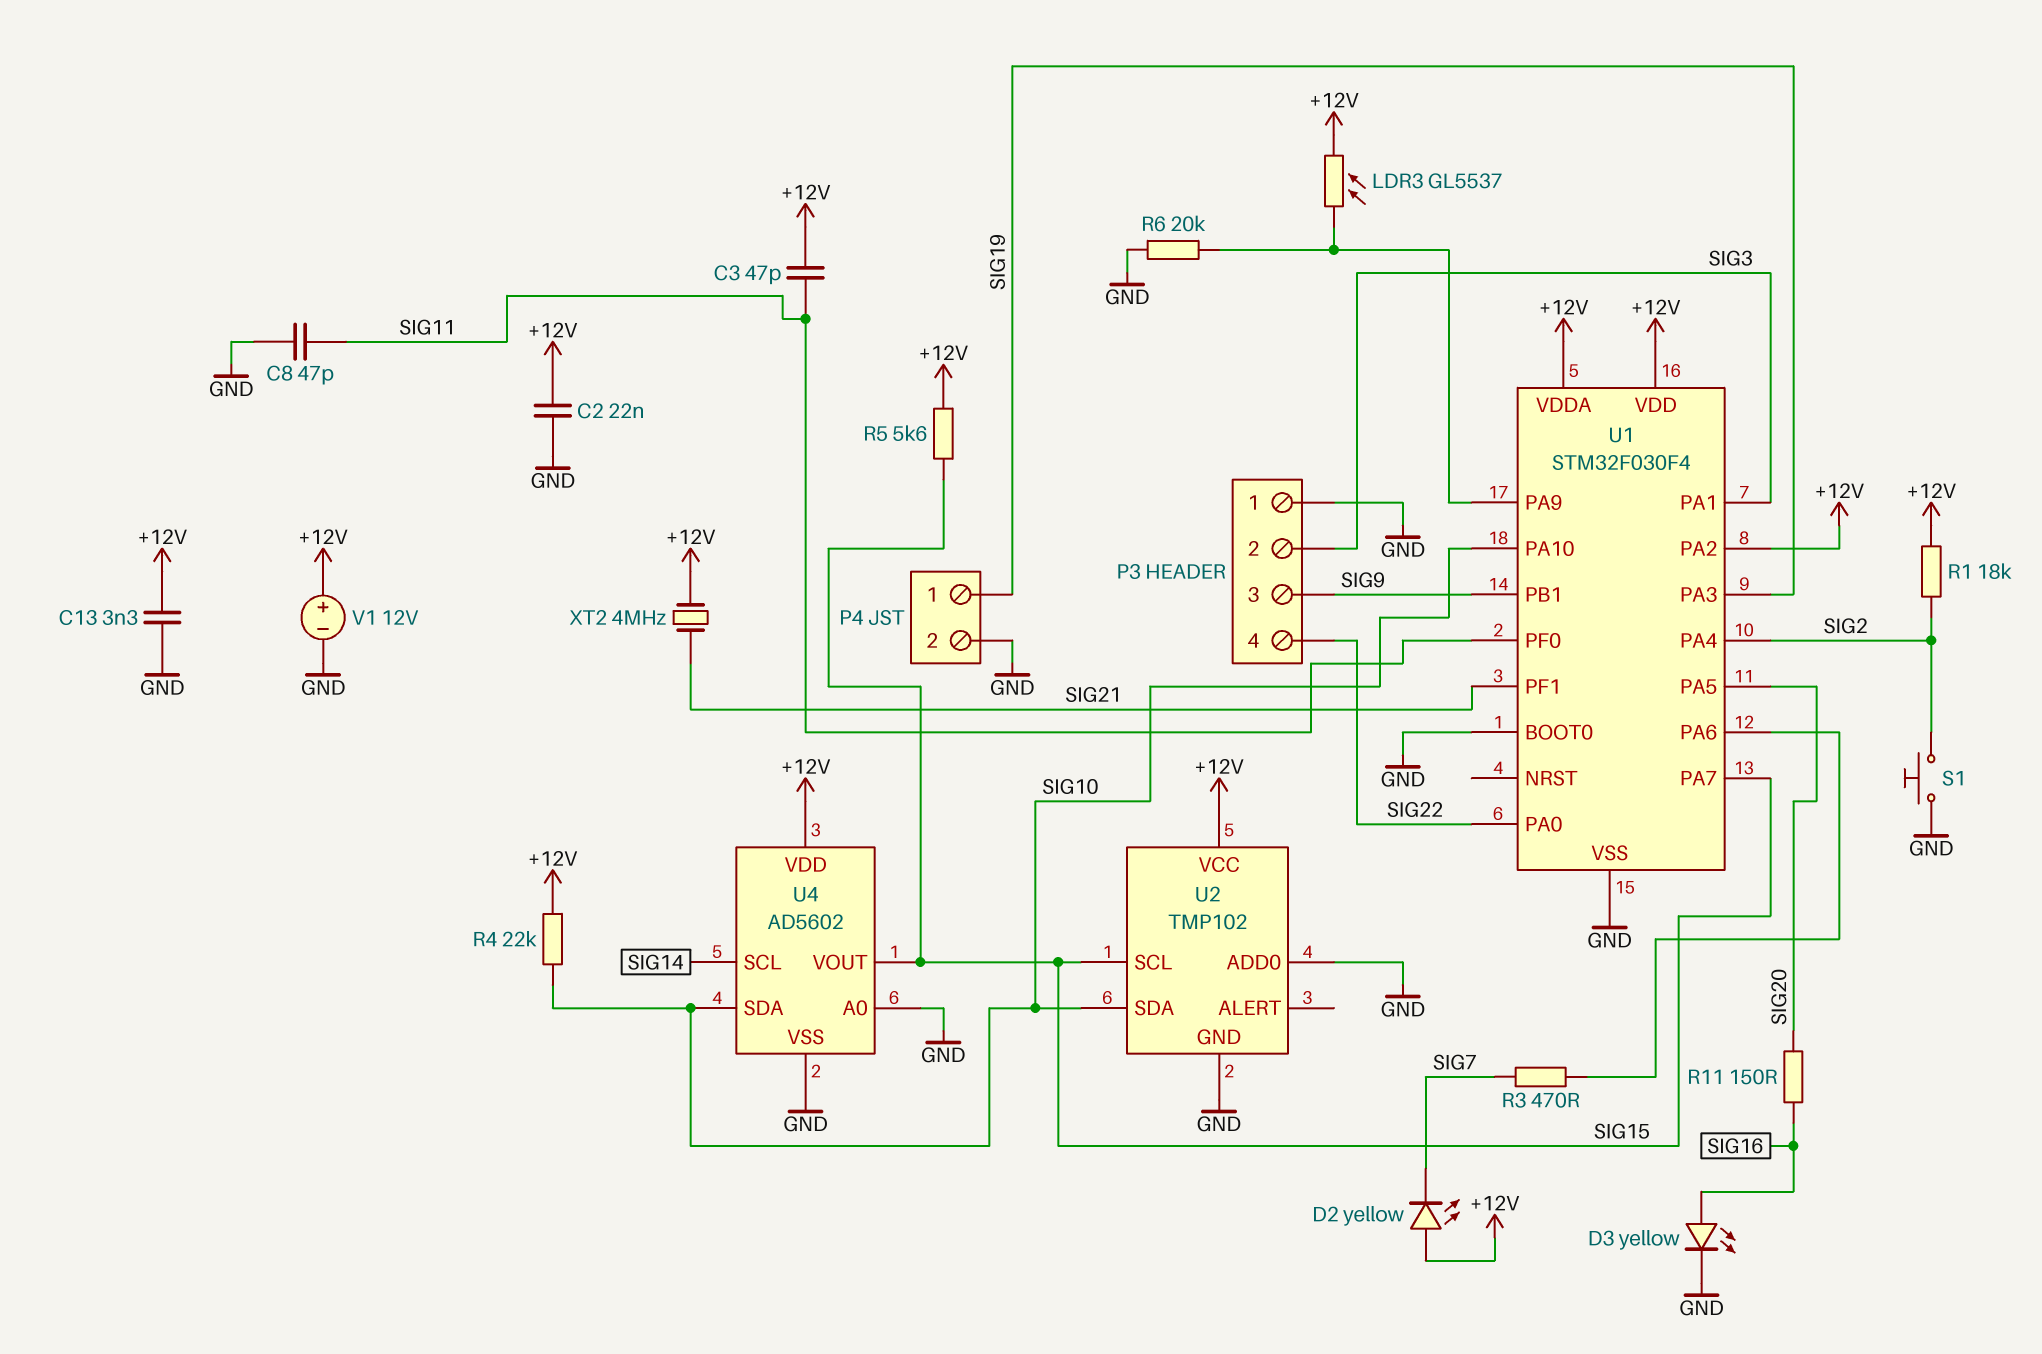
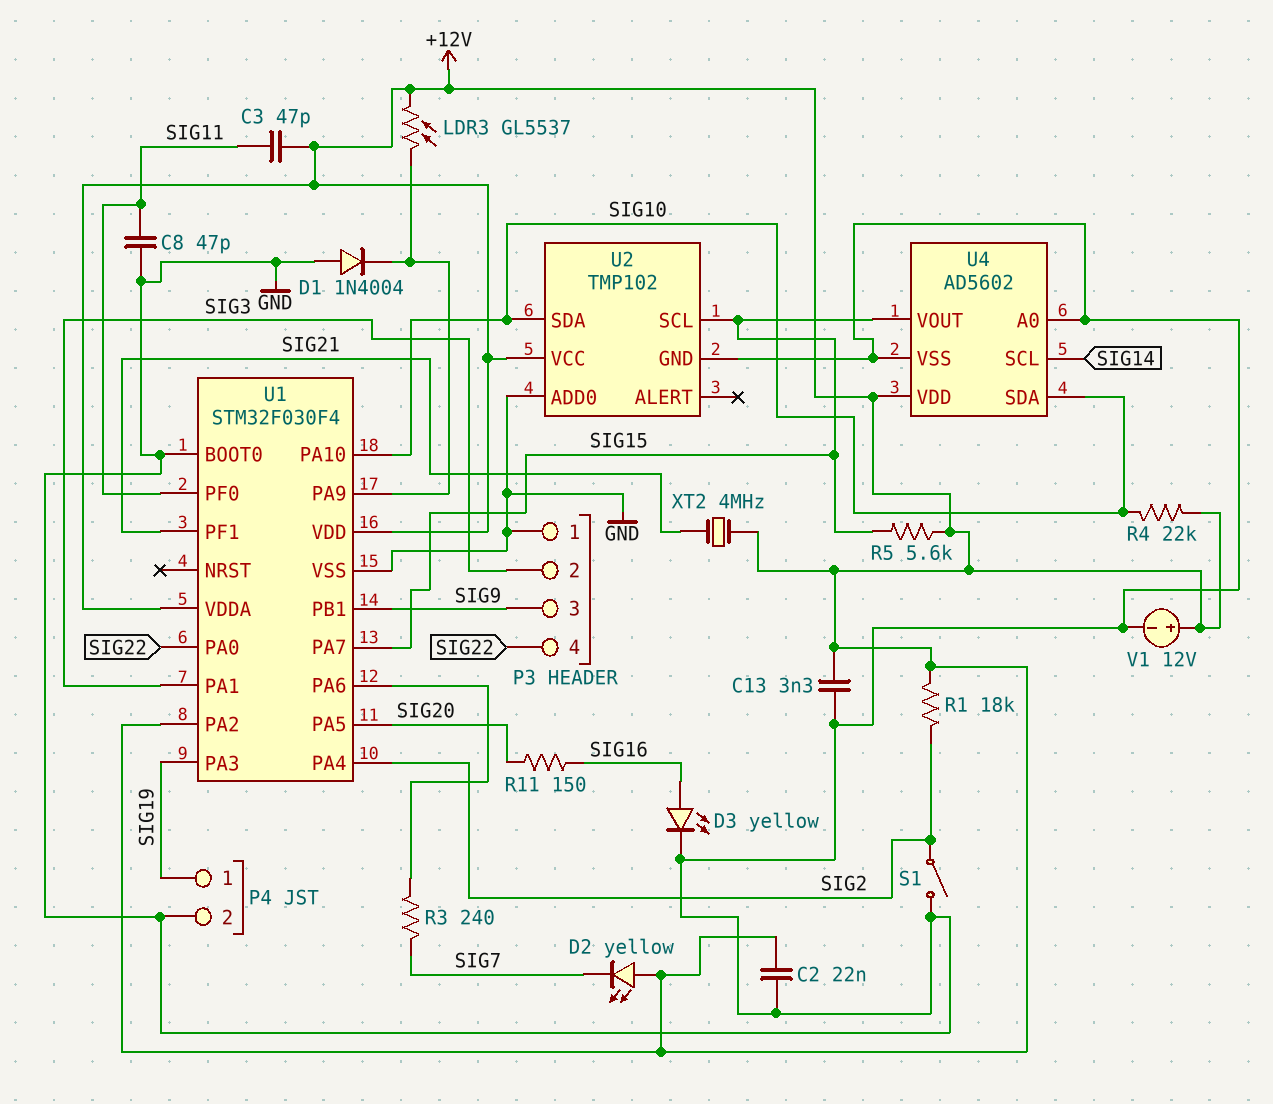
D1: none -> diode 1N4004 (A GND, K U1/PA9)
R3: 470 (SIG7, U1/PA6) -> 240 (SIG7, U1/PA6)
R6: 20k (GND, U1/PA9) -> none
S1: button (GND, SIG2) -> switch (GND, SIG2)

